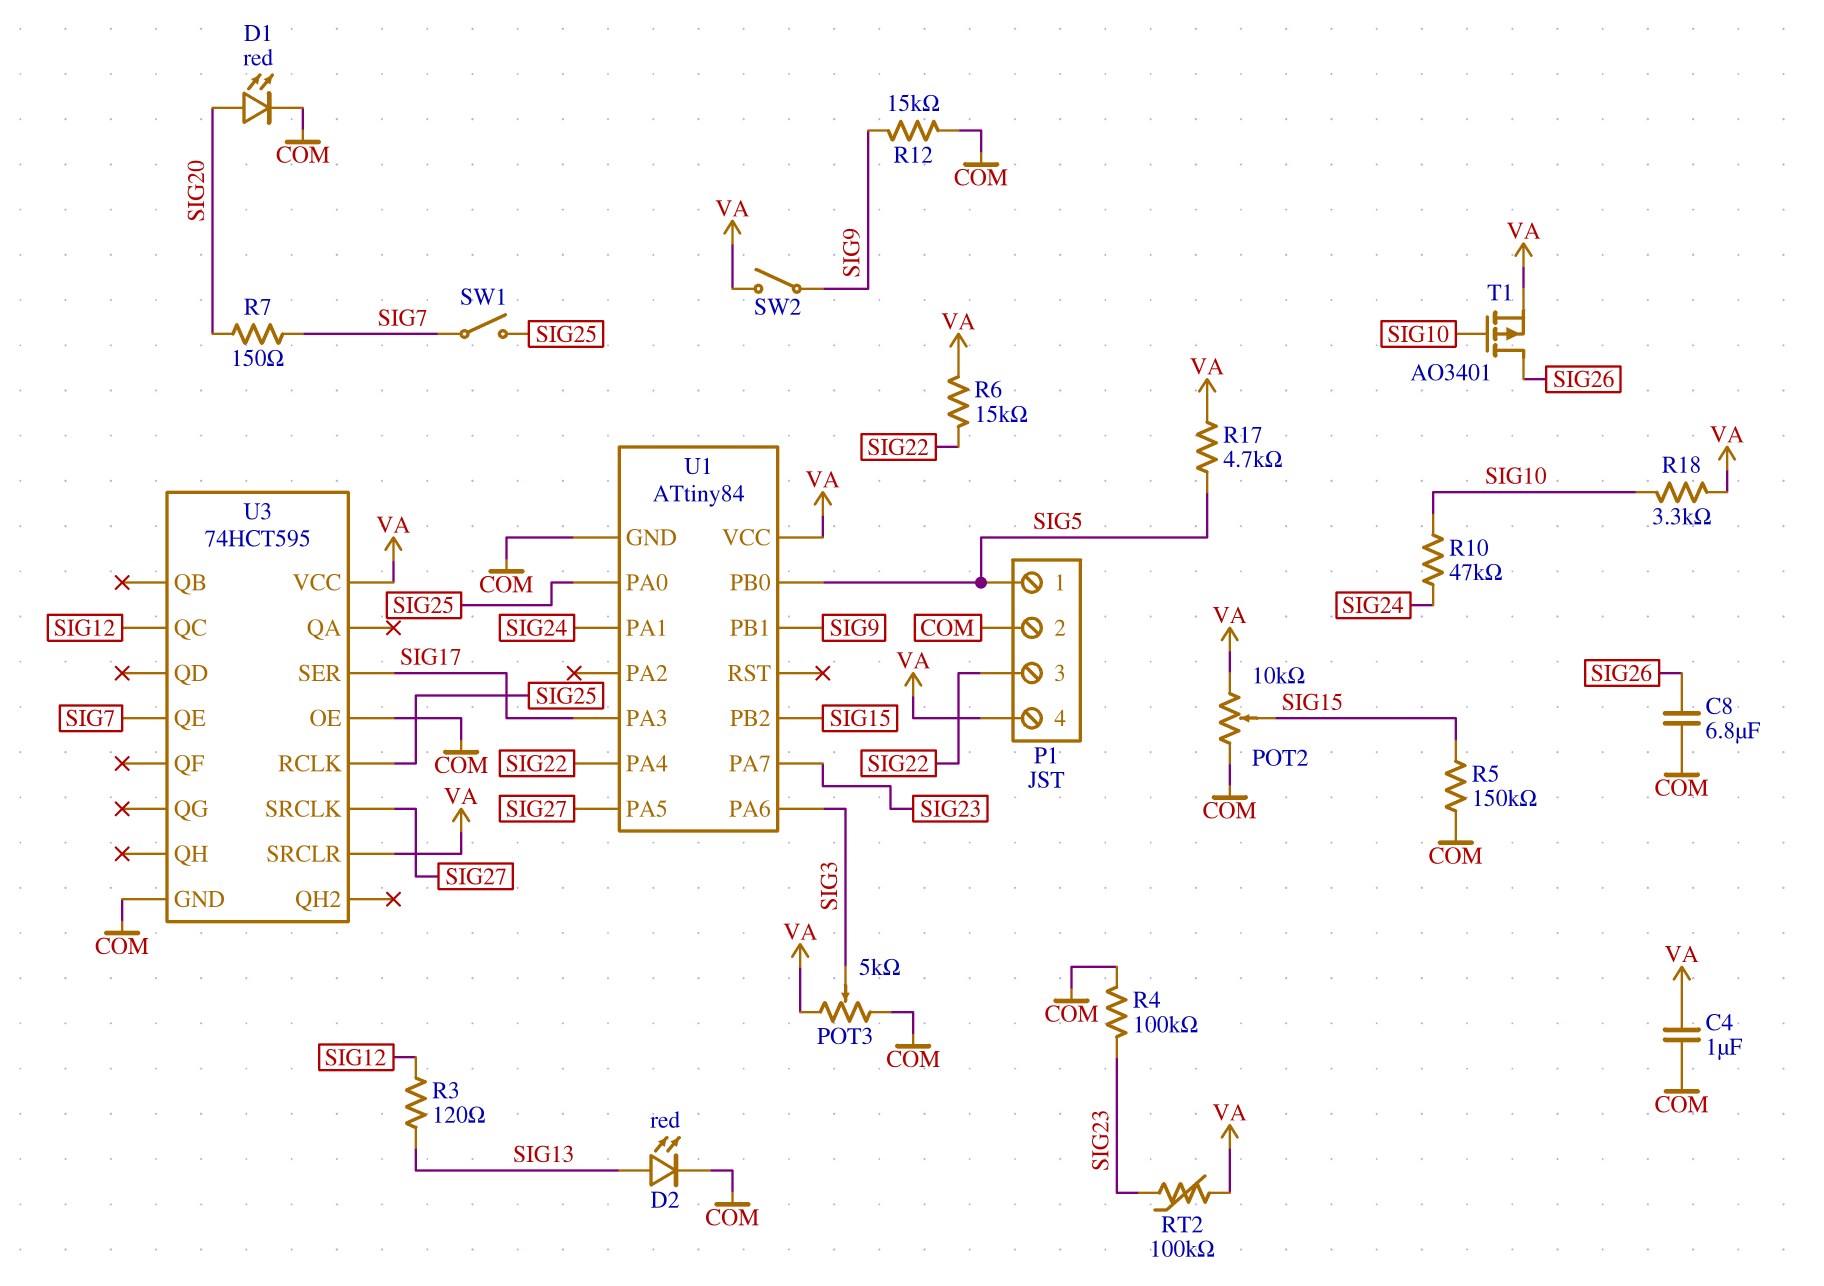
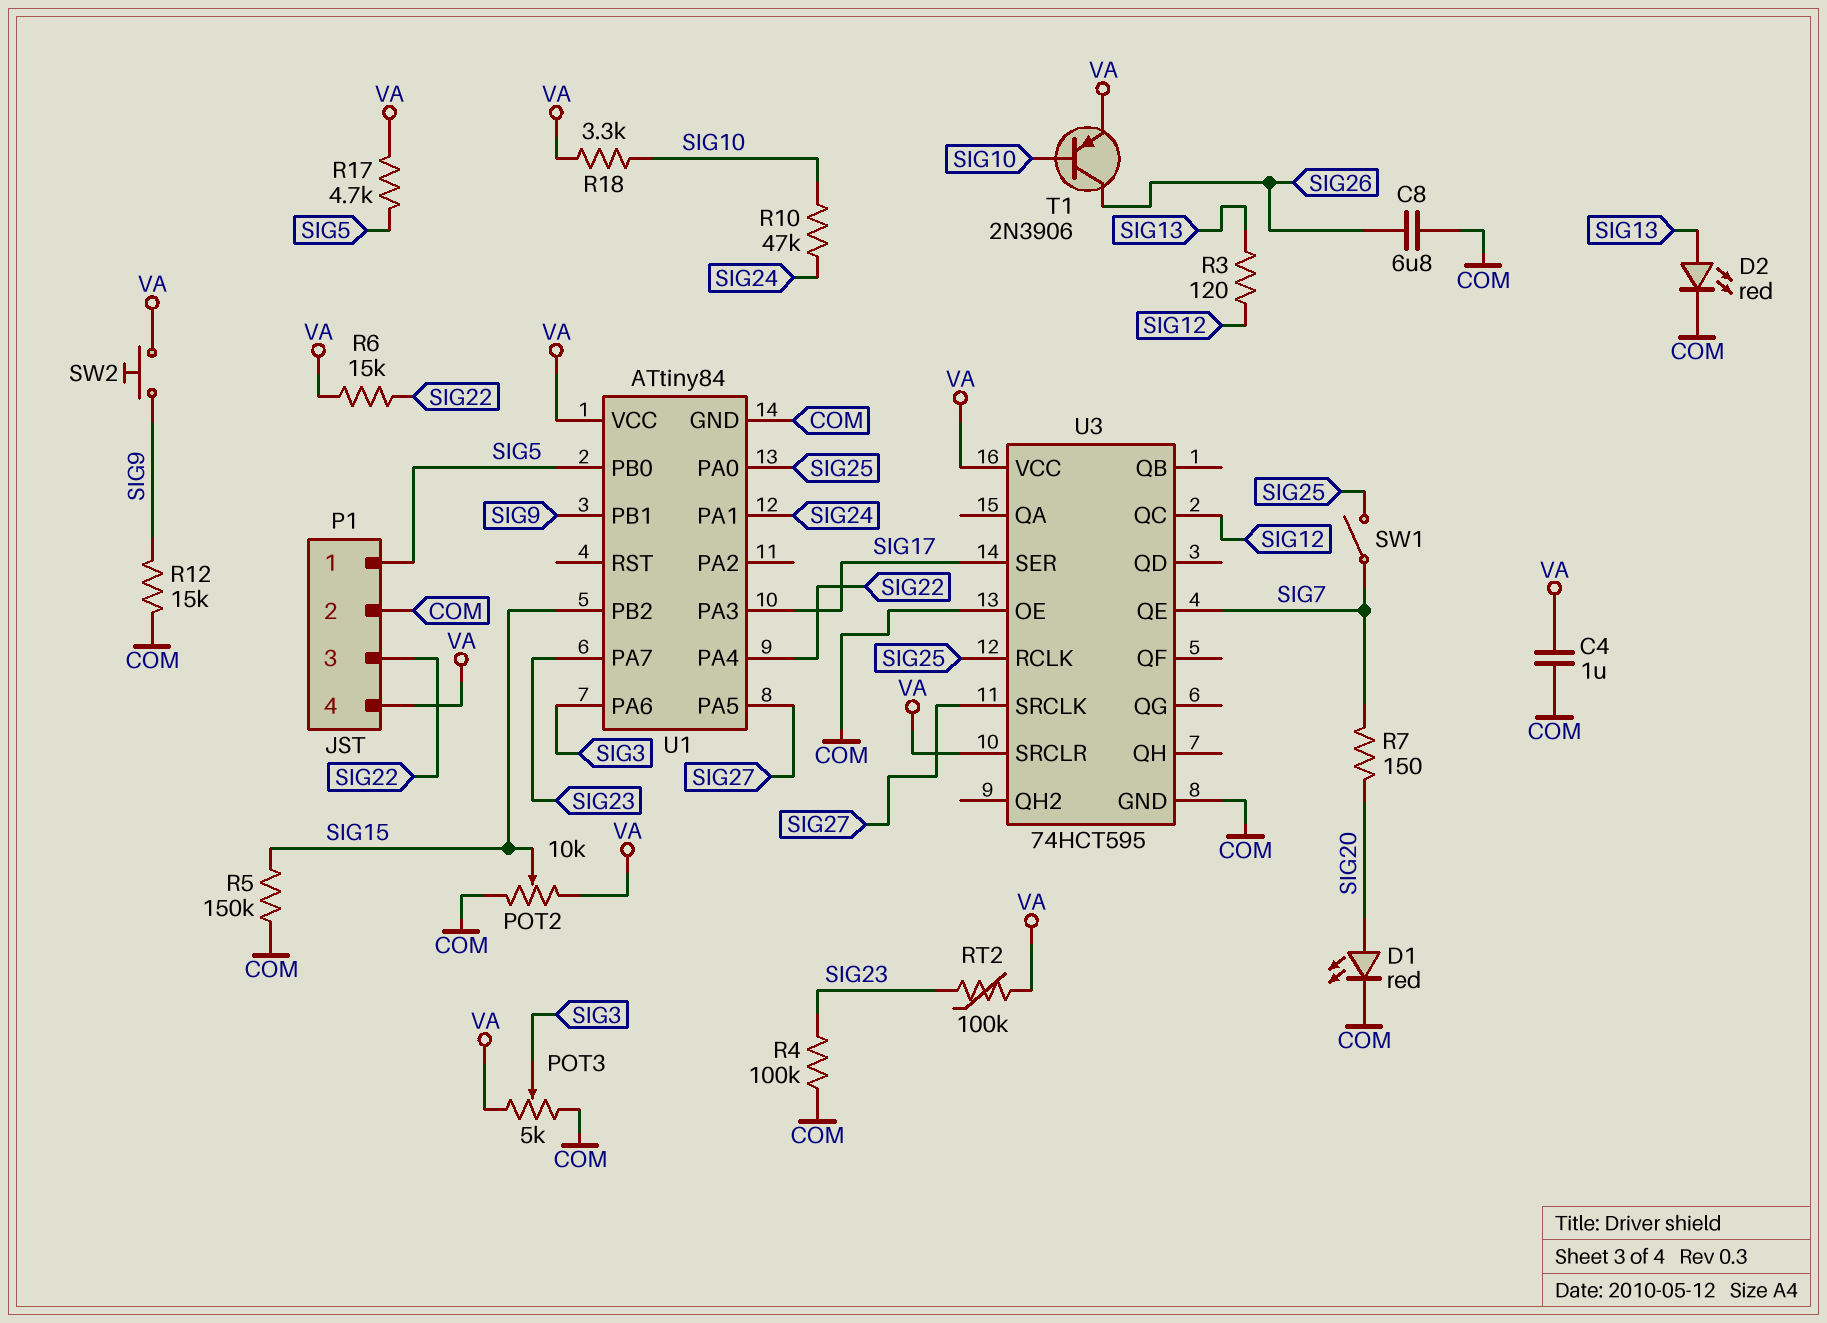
SW2: switch (SIG9, VA) -> button (SIG9, VA)
T1: PMOS AO3401 (G SIG10, D SIG26, S VA) -> PNP 2N3906 (B SIG10, C SIG26, E VA)

